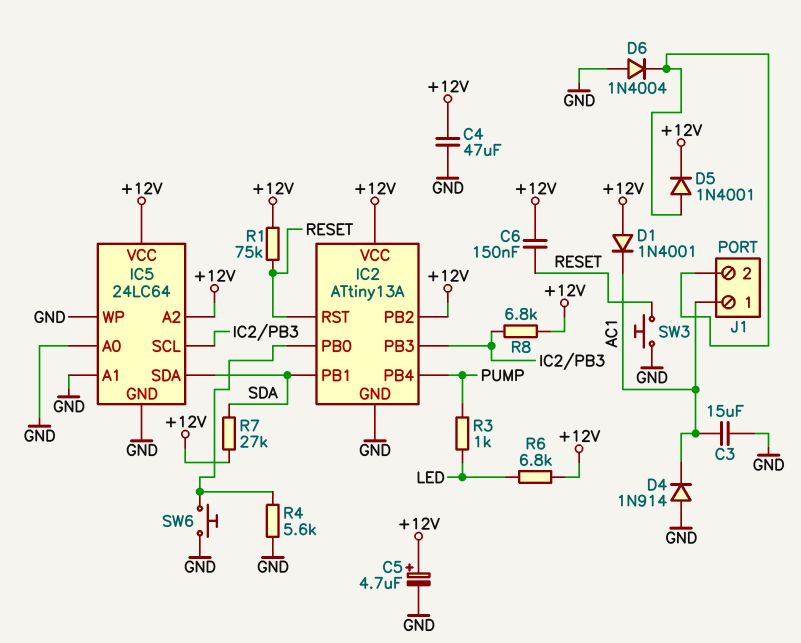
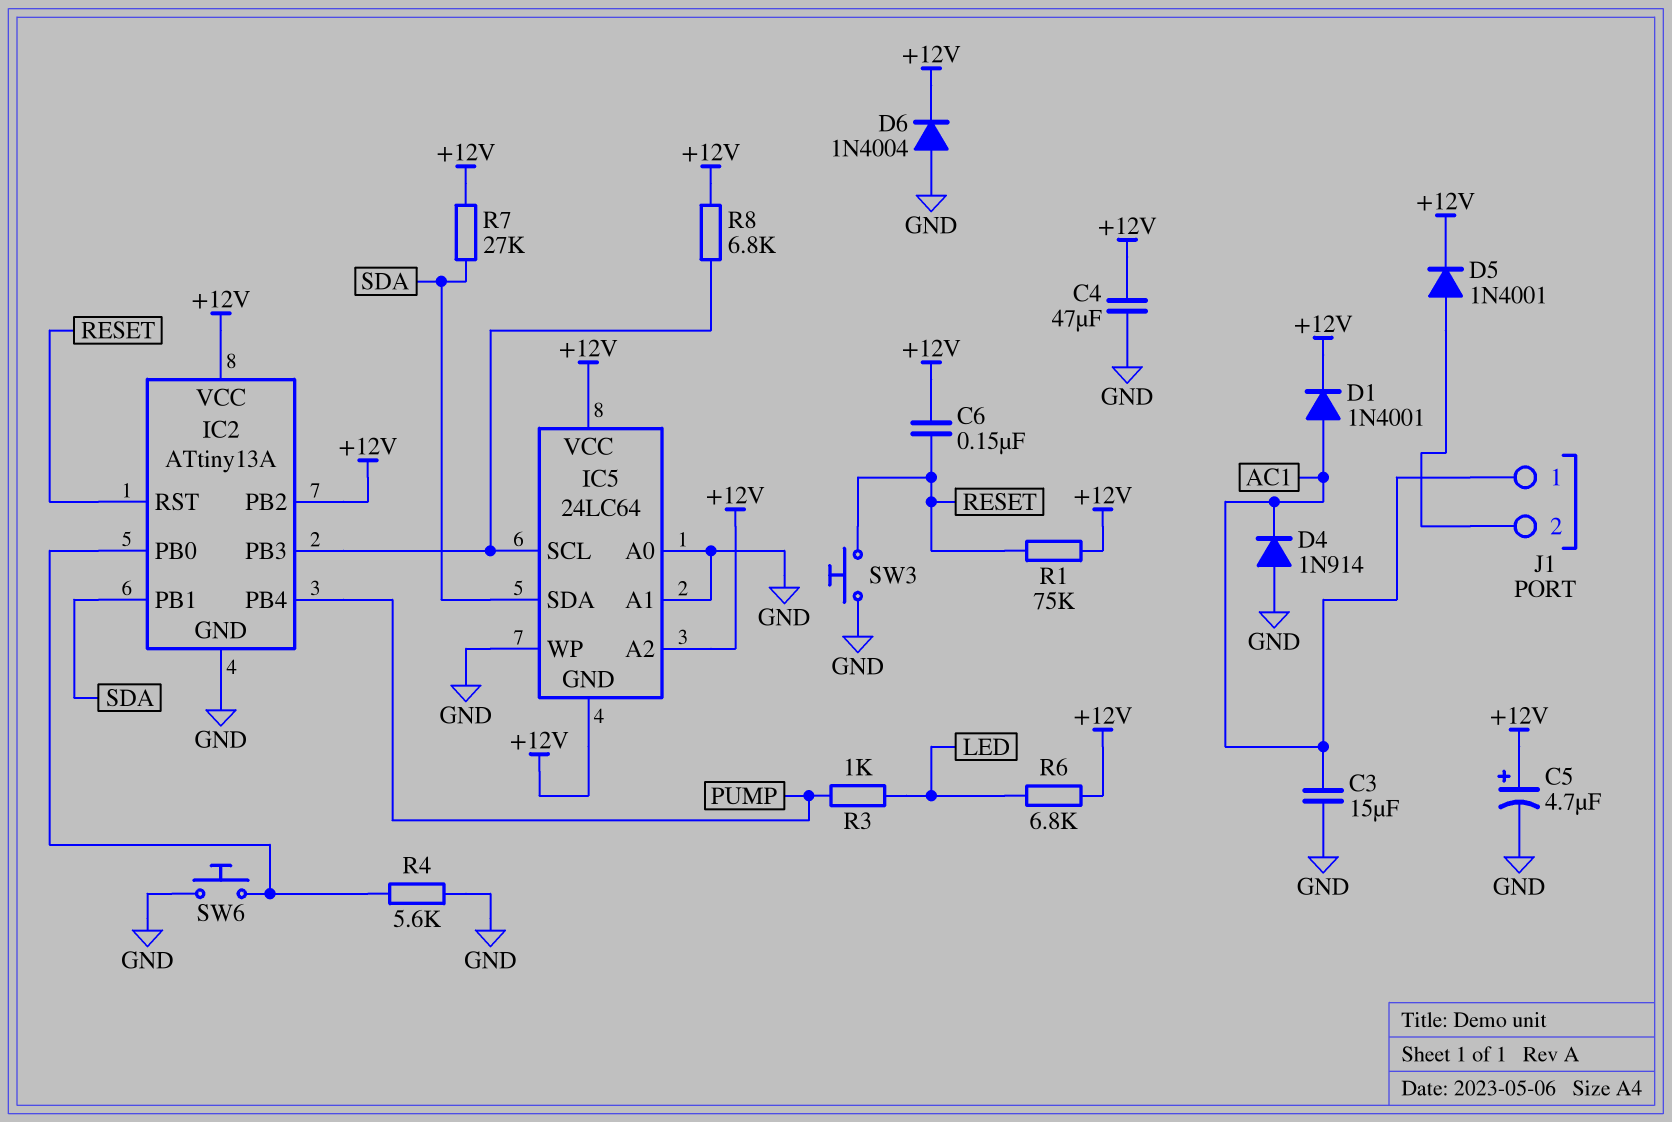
D1: diode 1N4001 (A +12V, K AC1) -> diode 1N4001 (A AC1, K +12V)
D6: diode 1N4004 (A GND, K J1/2) -> diode 1N4004 (A GND, K +12V)
IC5 pin GND: GND -> +12V

